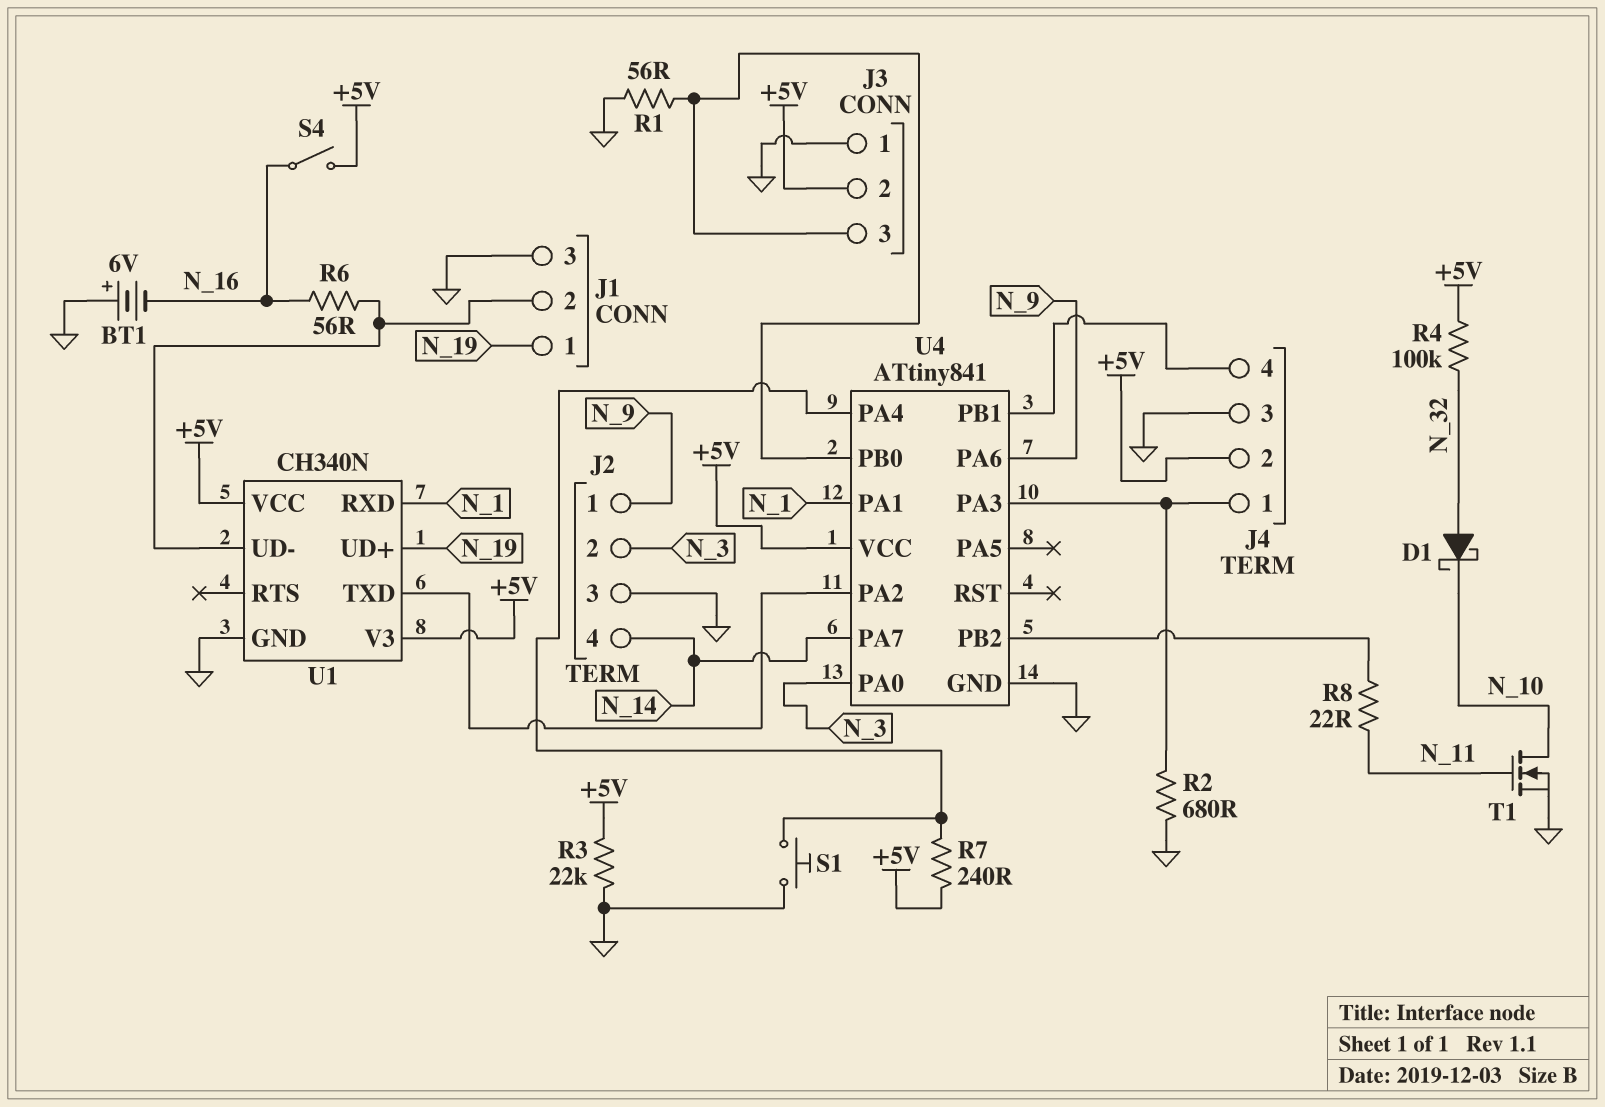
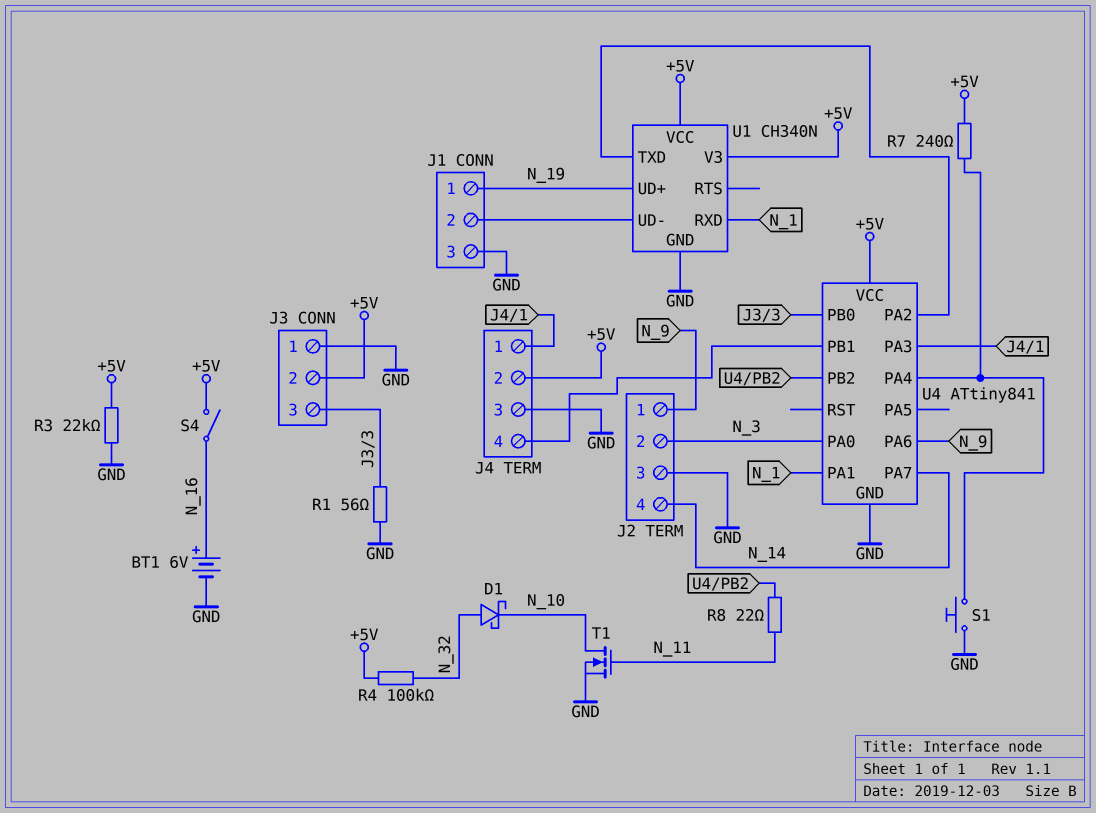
BT1: 6V (plus GND, minus N_16) -> 6V (plus N_16, minus GND)
R2: 680 (GND, J4/1) -> none
R6: 56 (J1/2, N_16) -> none

